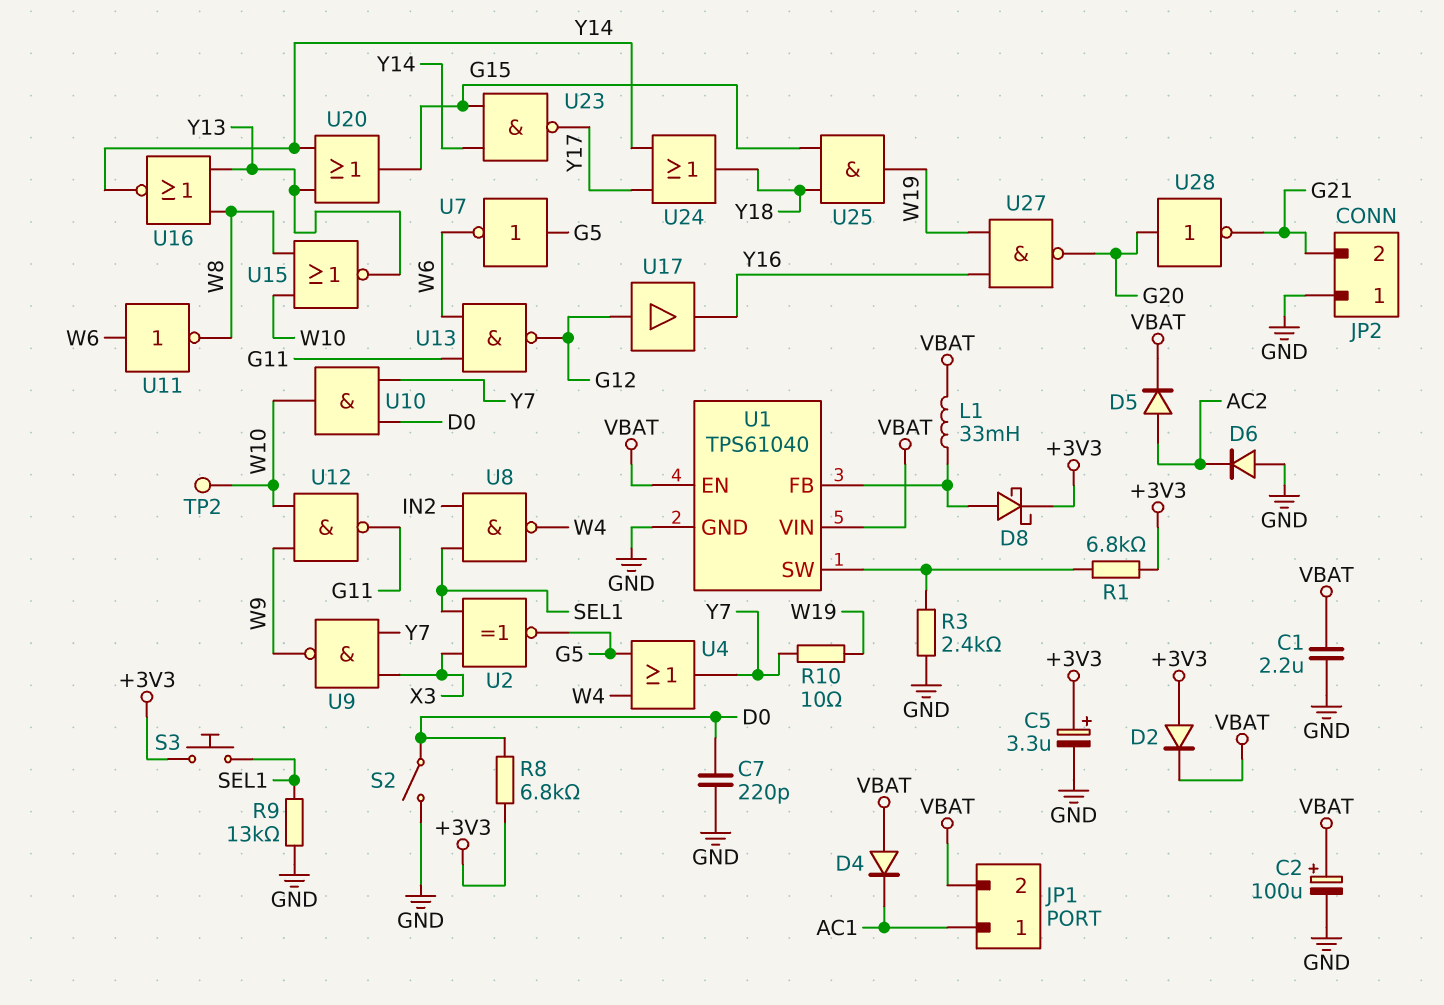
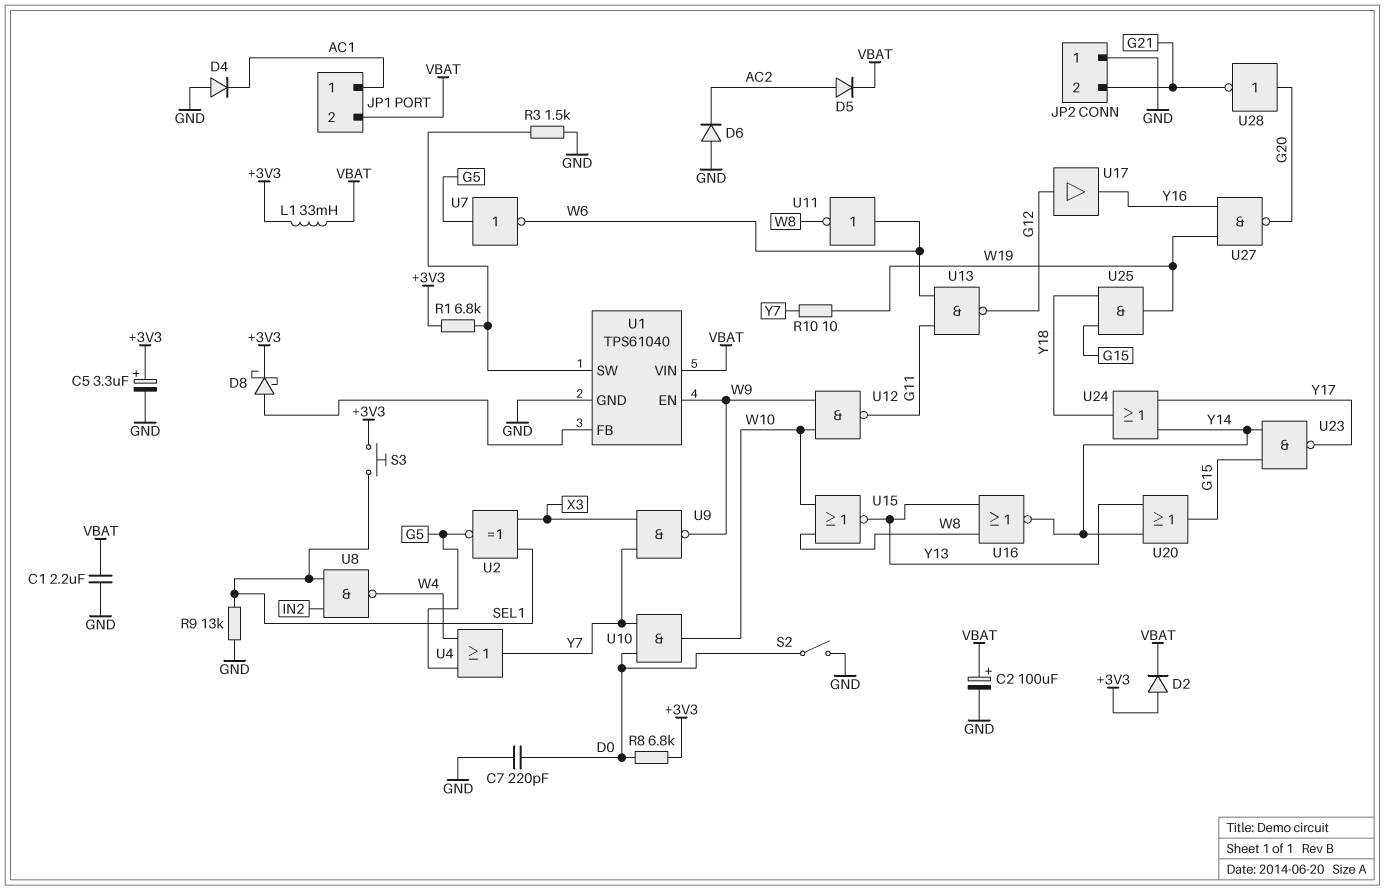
D4: diode (A VBAT, K AC1) -> diode (A GND, K AC1)
L1: 33mH (U1/FB, VBAT) -> 33mH (+3V3, VBAT)
R3: 2.4k (GND, U1/SW) -> 1.5k (GND, U1/SW)
TP2: test point (W10) -> none
U1 pin EN: VBAT -> W9

